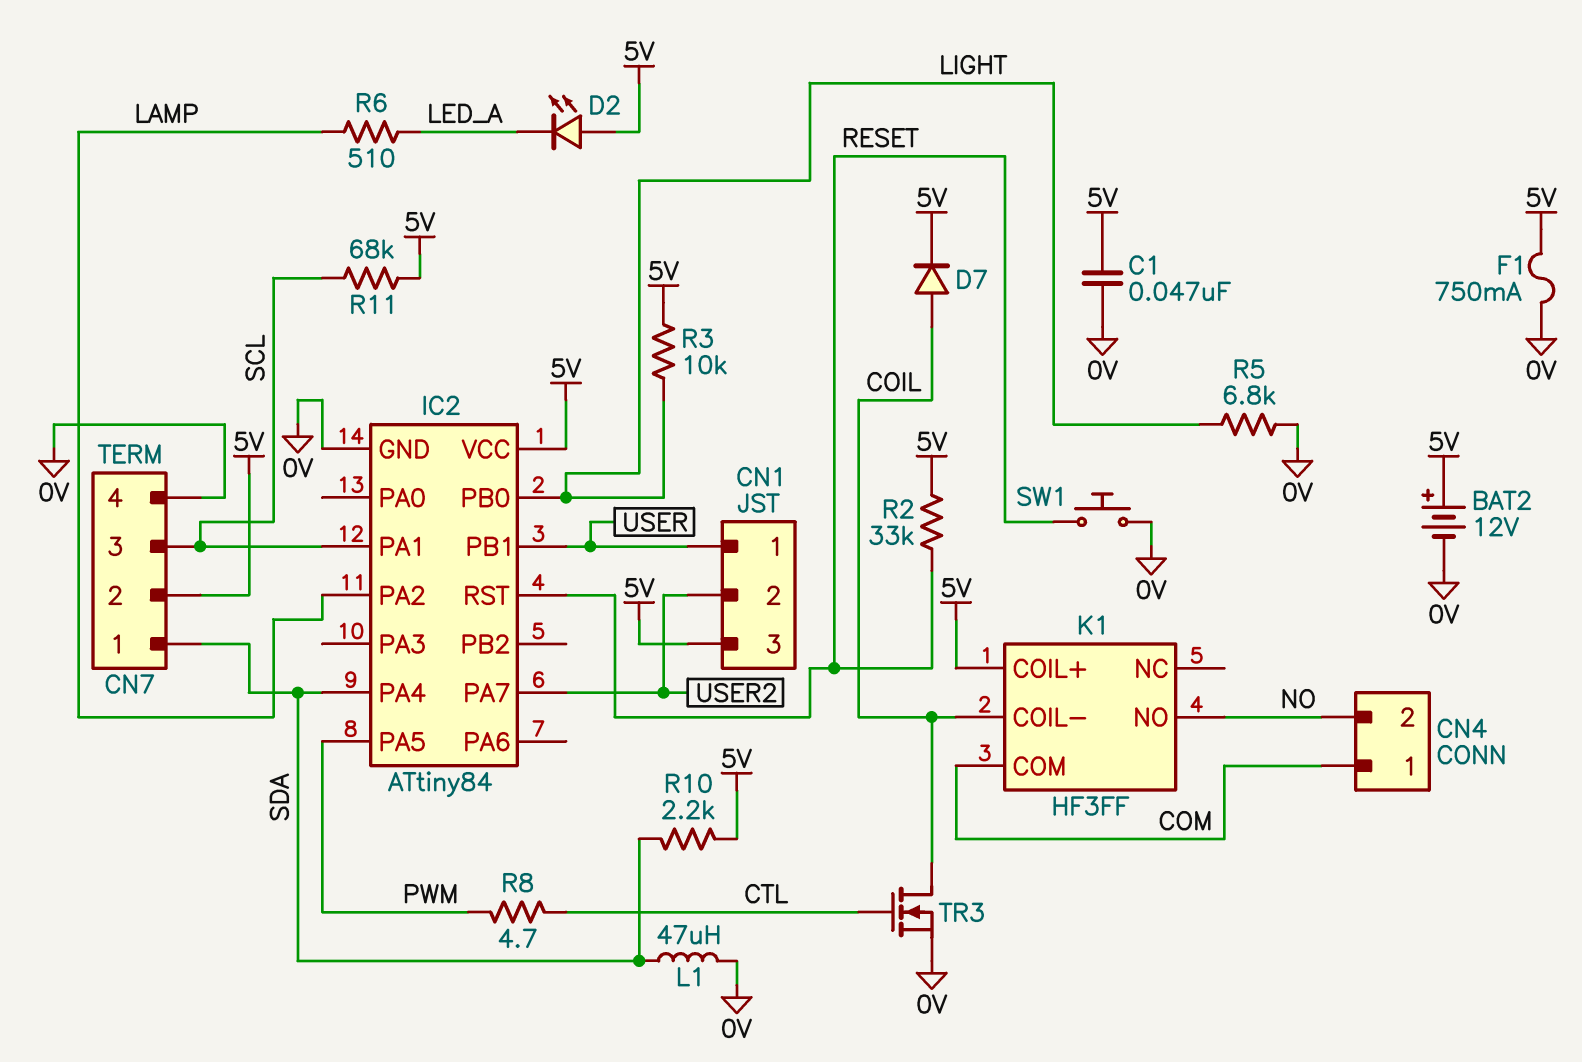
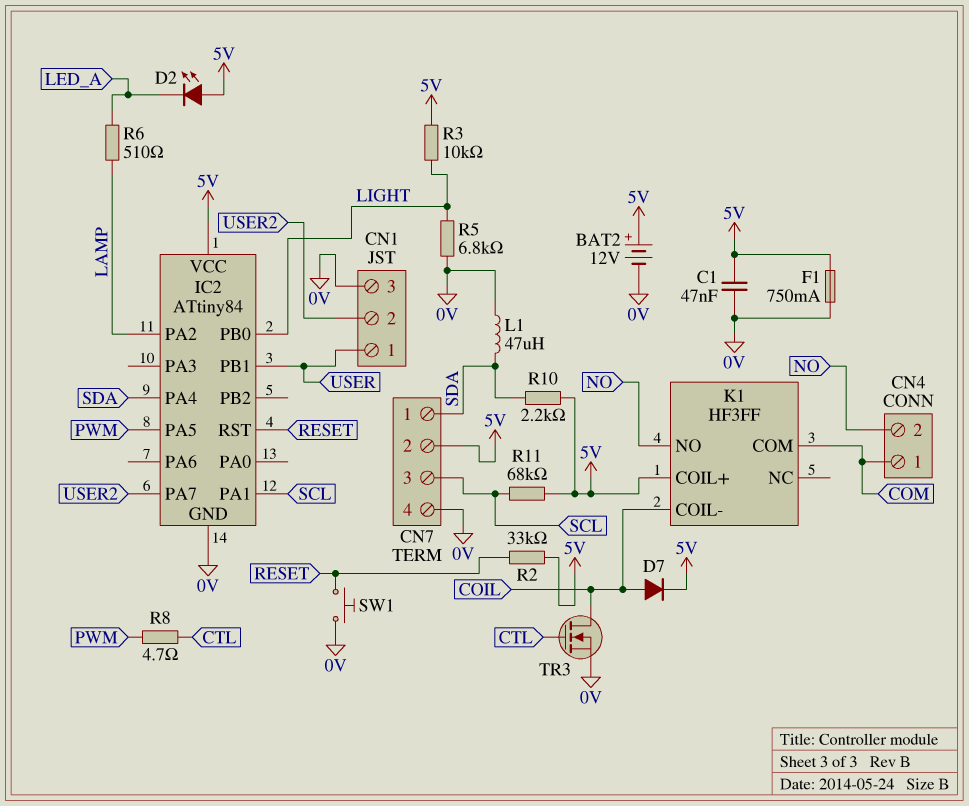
CN1 pin 3: 5V -> 0V

